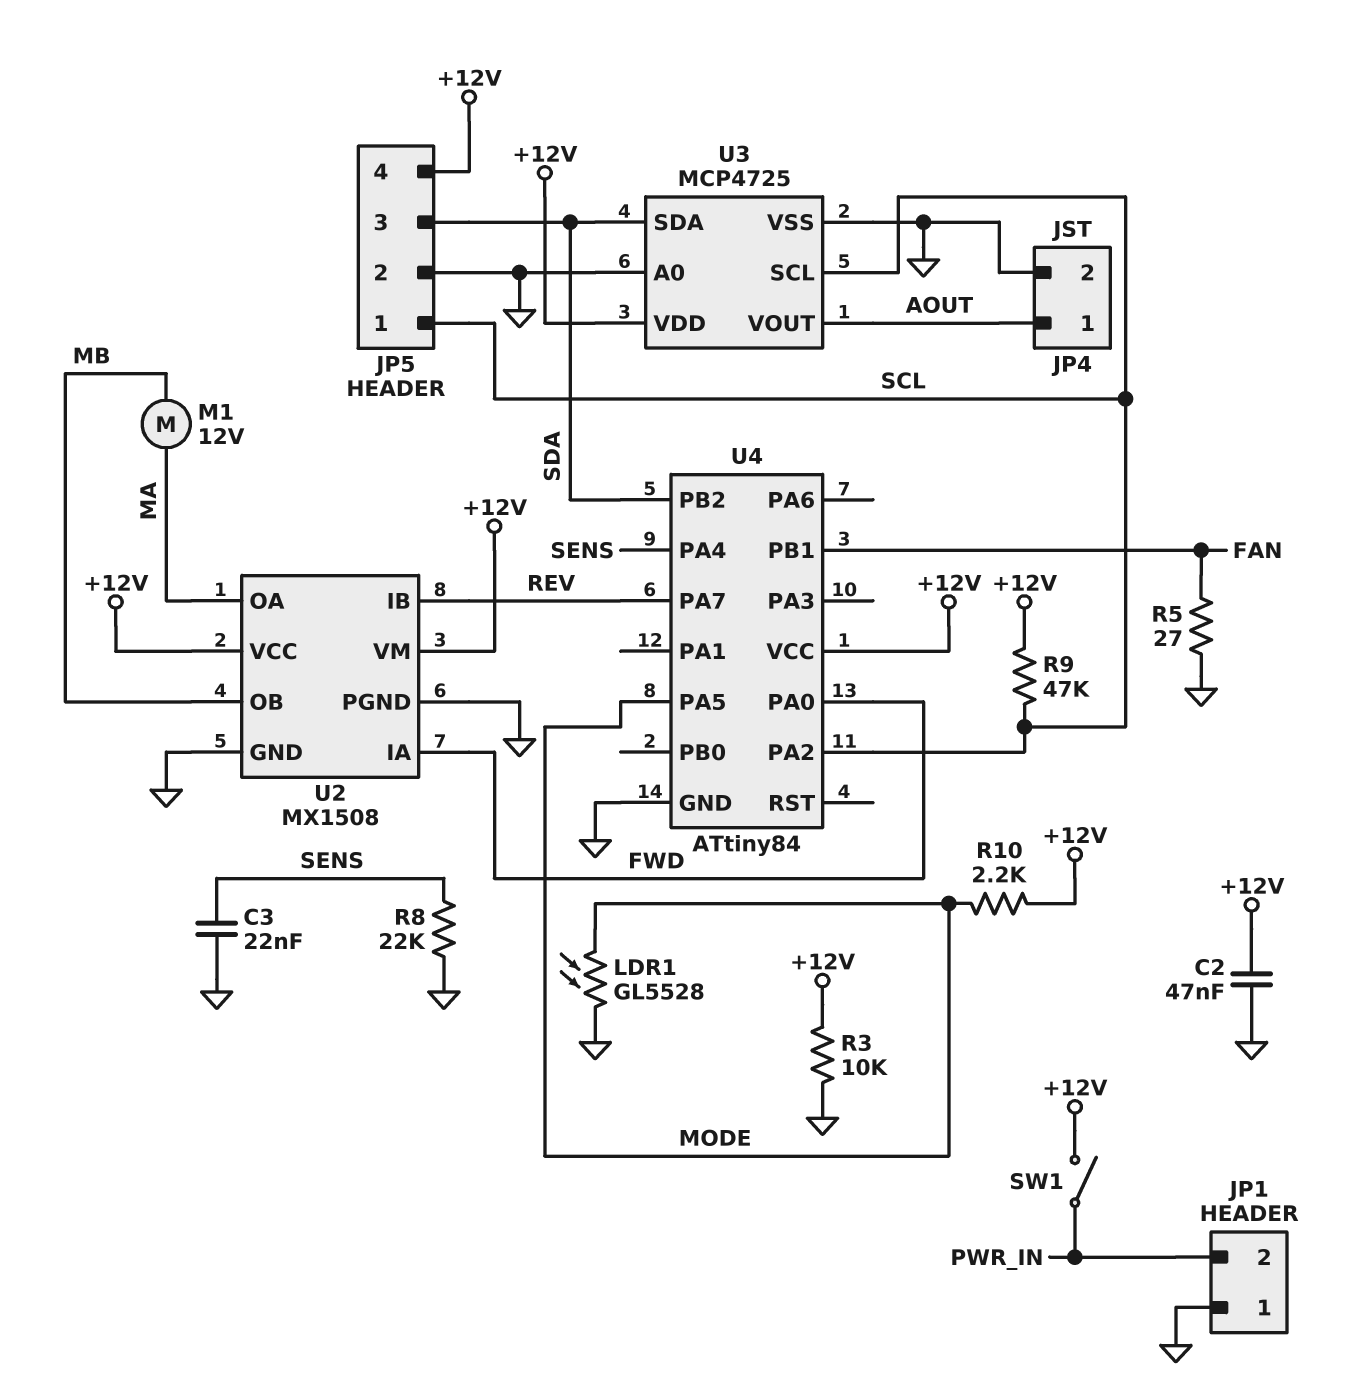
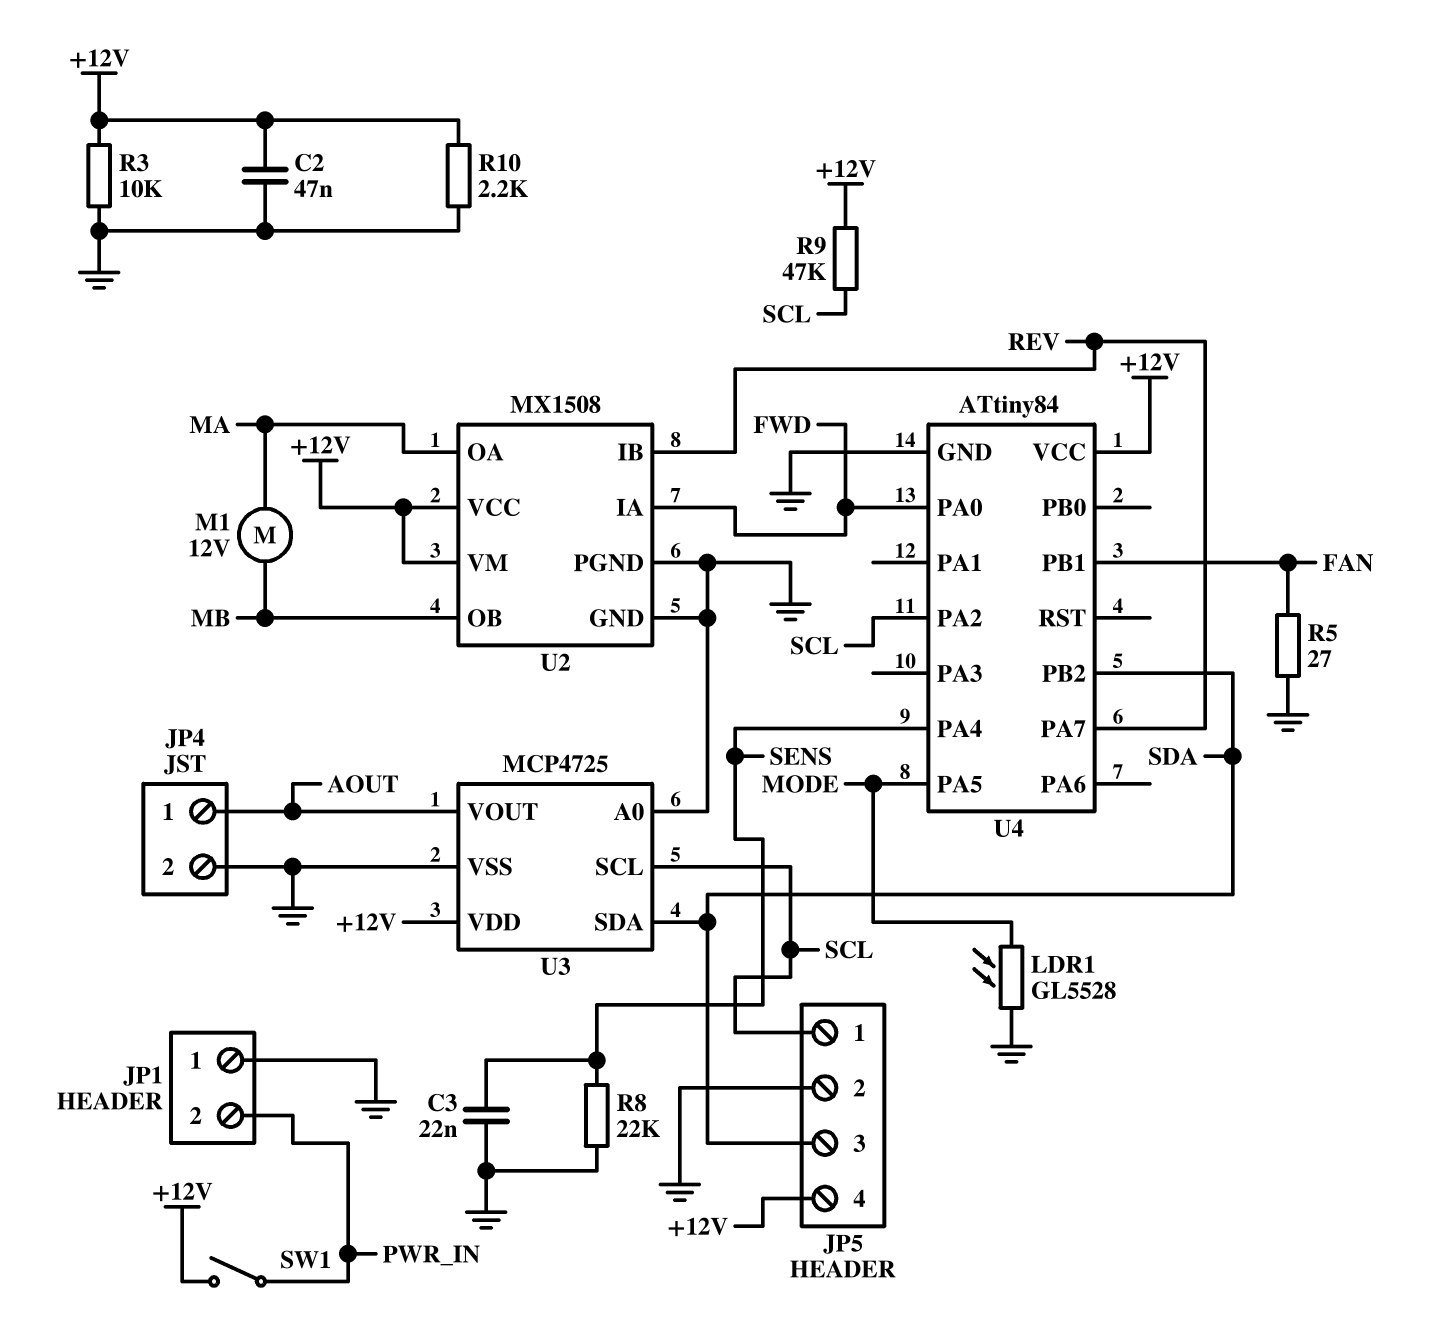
R10: 2.2k (+12V, MODE) -> 2.2k (+12V, GND)

